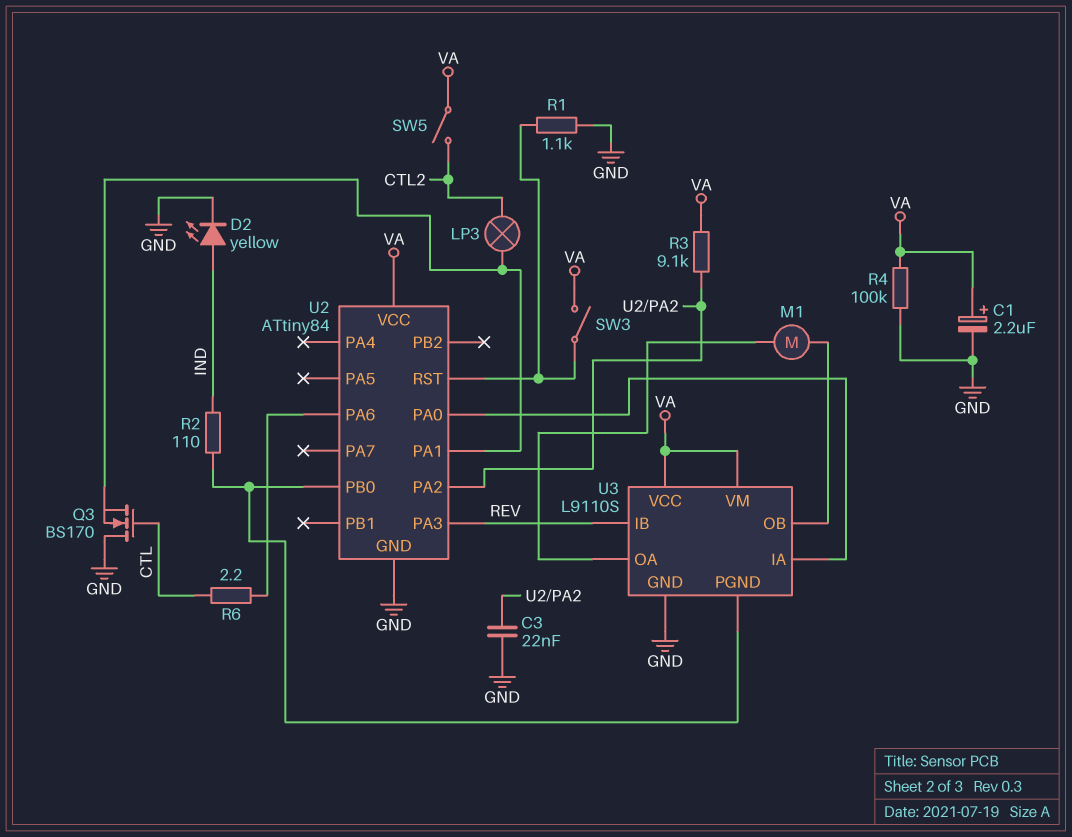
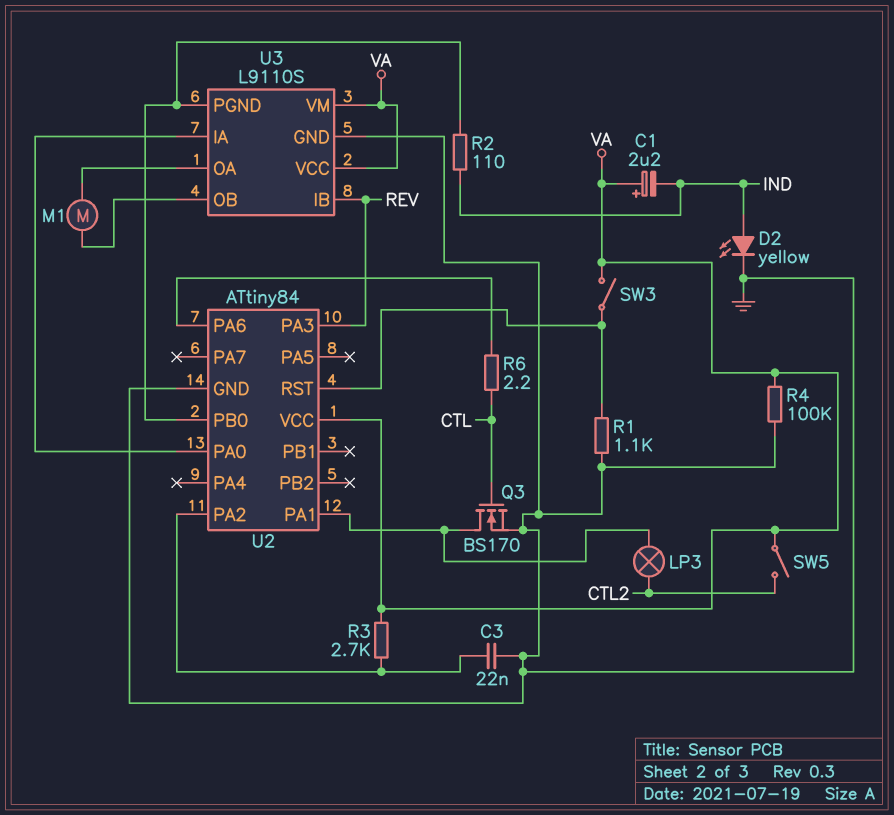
C1: 2.2uF (plus VA, minus GND) -> 2.2uF (plus VA, minus IND)
Q3: NMOS BS170 (G CTL, D GND, S U2/PA1) -> NMOS BS170 (G CTL, D U2/PA1, S GND)
R3: 9.1k (U2/PA2, VA) -> 2.7k (U2/PA2, VA)

